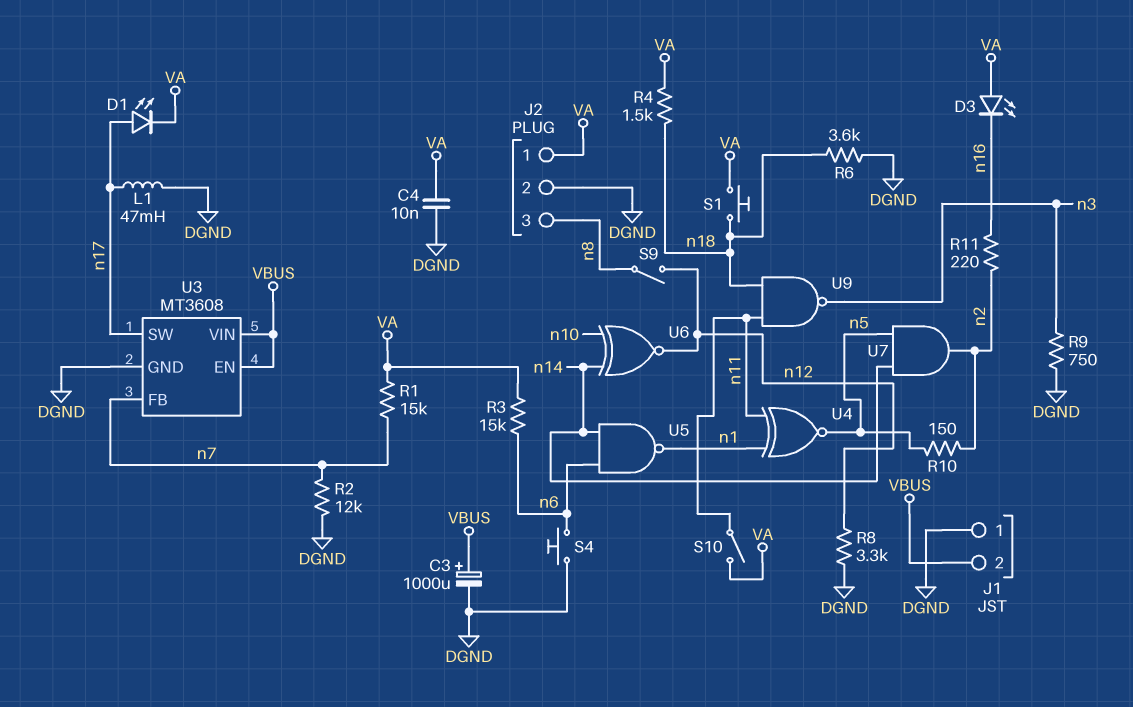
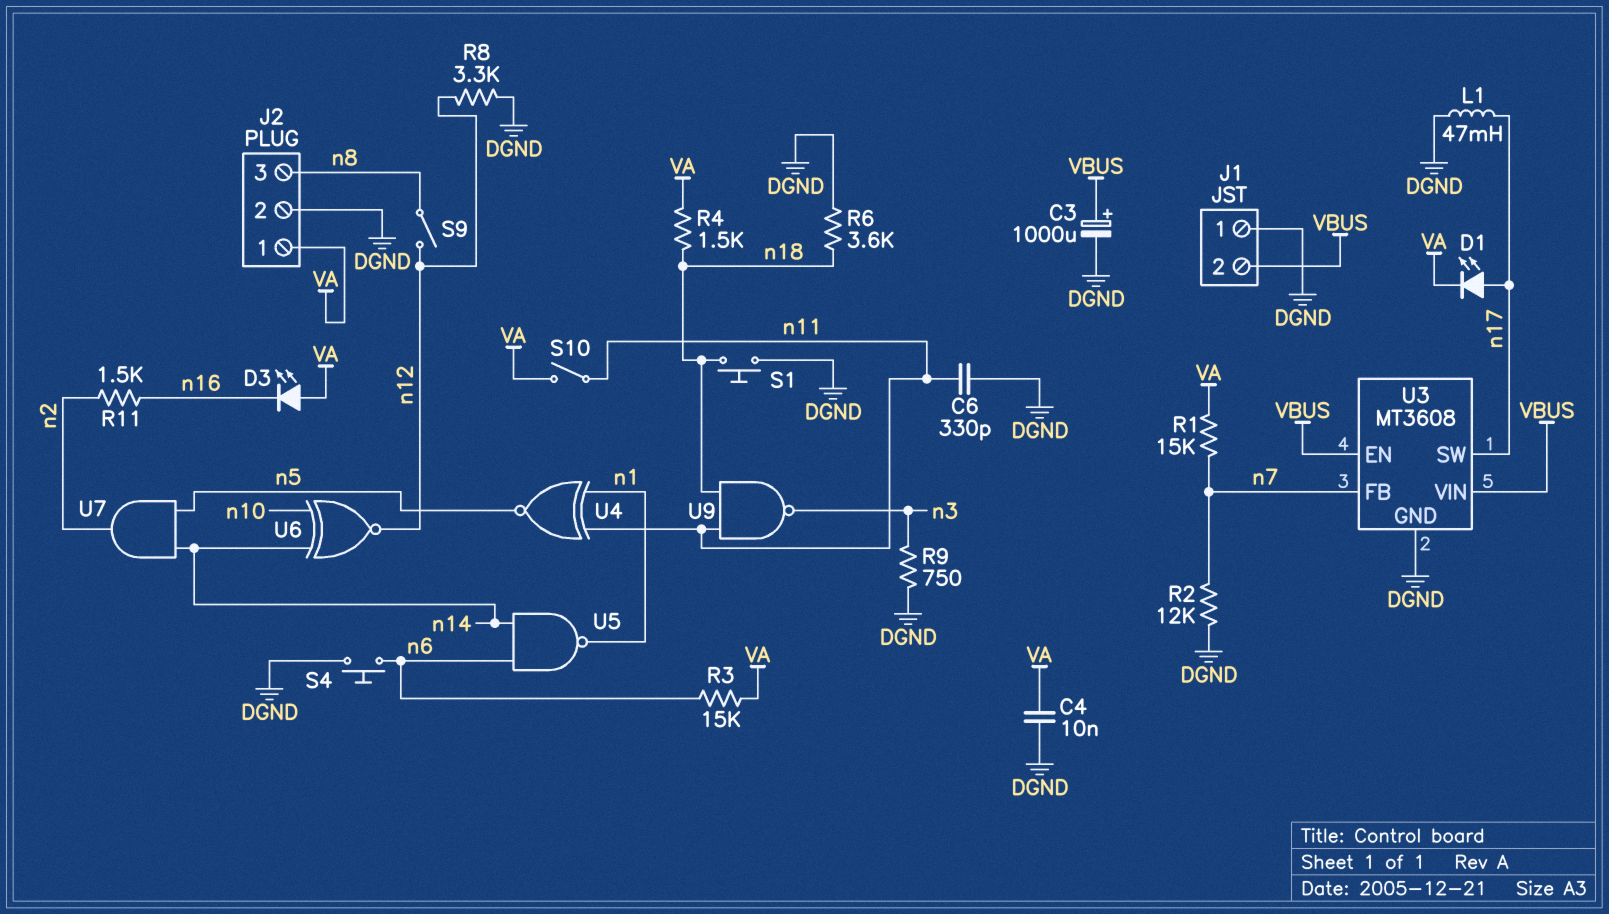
C6: none -> 330pF (DGND, n11)
R10: 150 (n2, n5) -> none
R11: 220 (n2, n16) -> 1.5k (n2, n16)
S1: button (VA, n18) -> button (DGND, n18)

